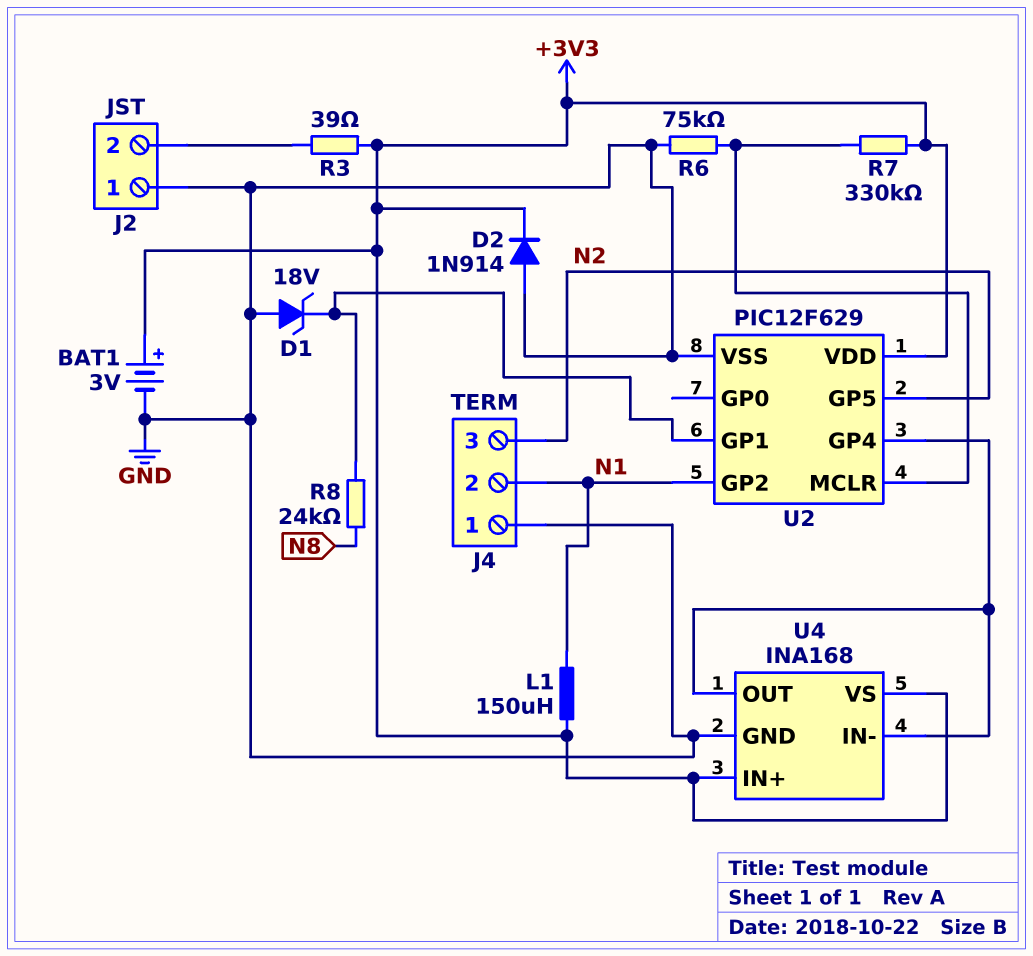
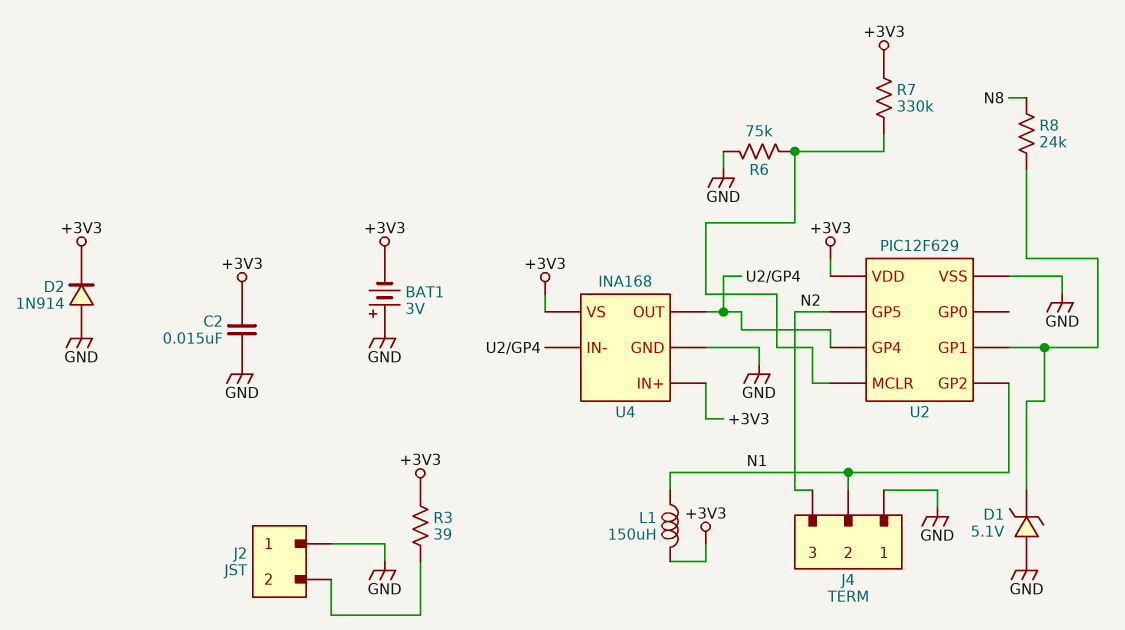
BAT1: 3V (plus +3V3, minus GND) -> 3V (plus GND, minus +3V3)
C2: none -> 15nF (+3V3, GND)
D1: zener 18V (A GND, K U2/GP1) -> zener 5.1V (A GND, K U2/GP1)

